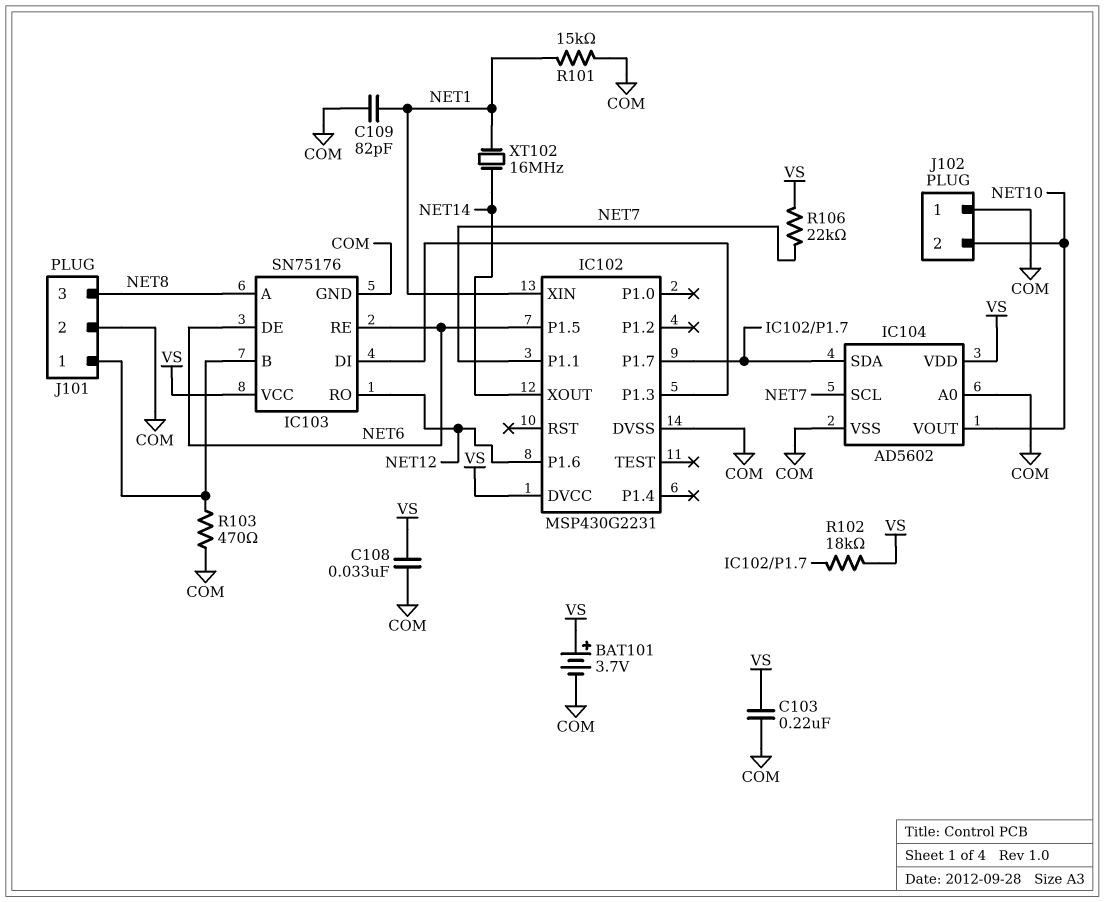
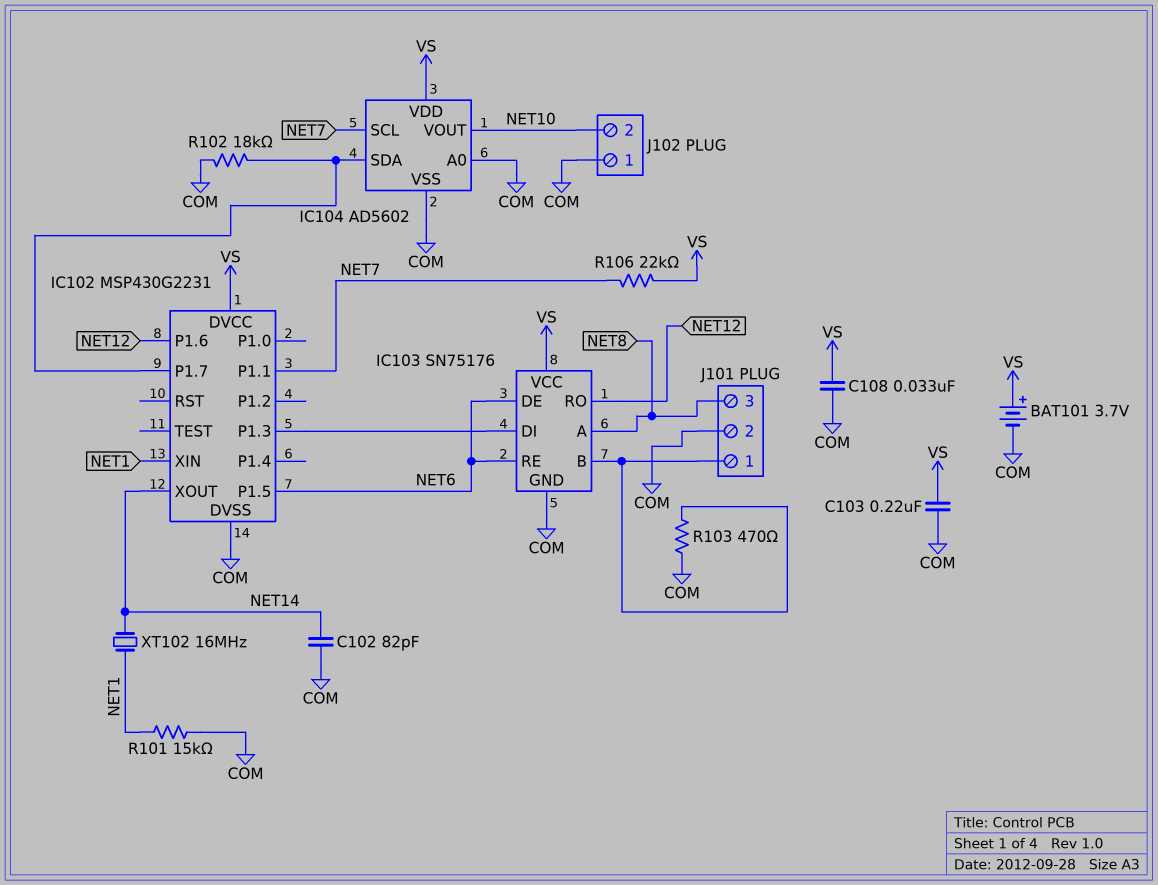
C102: none -> 82pF (COM, NET14)
C109: 82pF (COM, NET1) -> none
R102: 18k (IC102/P1.7, VS) -> 18k (COM, IC102/P1.7)

